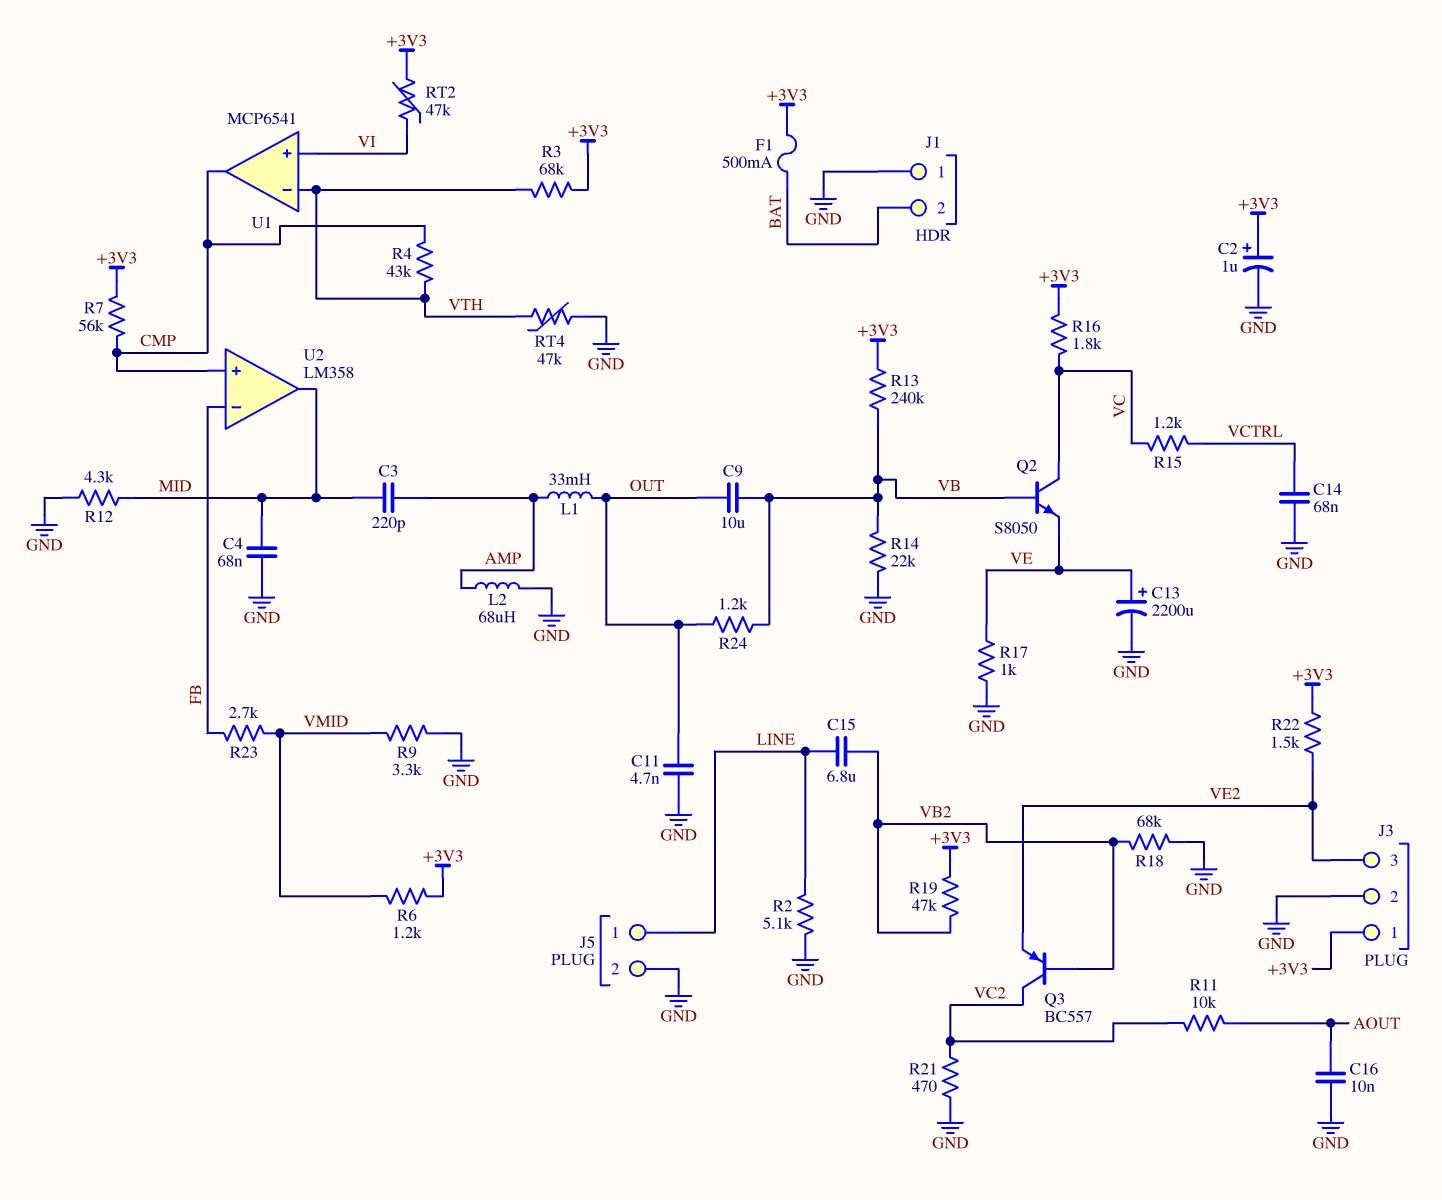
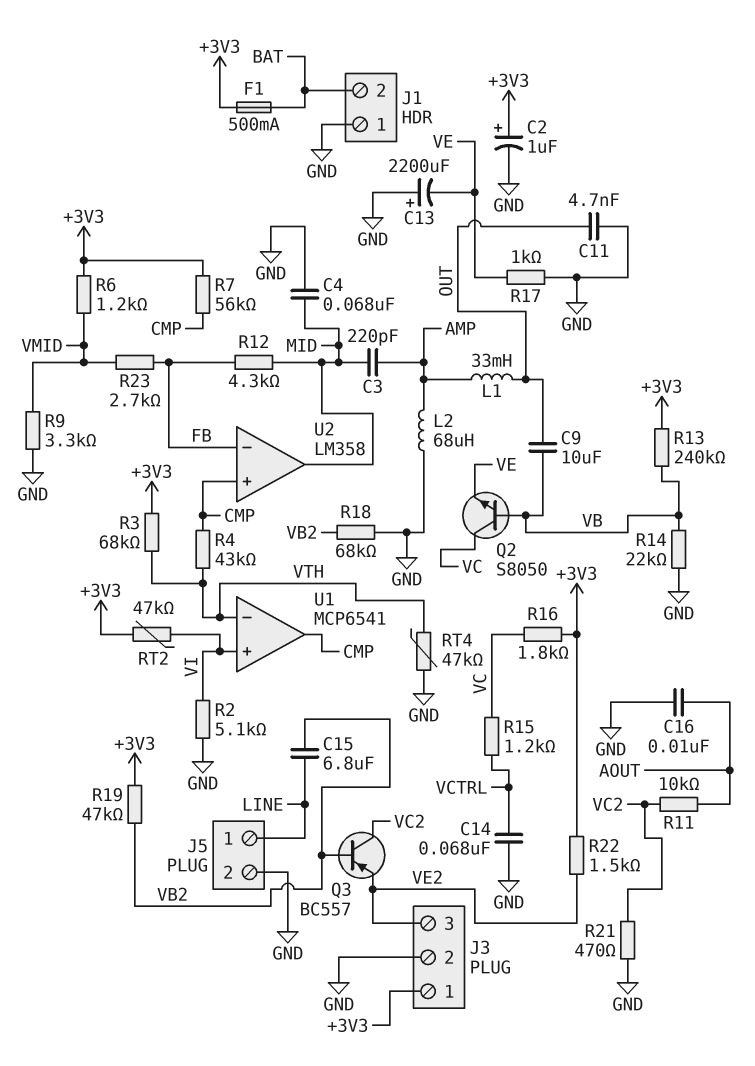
C13: 2200uF (plus VE, minus GND) -> 2200uF (plus GND, minus VE)
R2: 5.1k (GND, LINE) -> 5.1k (GND, VI)
R12: 4.3k (GND, MID) -> 4.3k (FB, MID)
R24: 1.2k (OUT, VB) -> none

